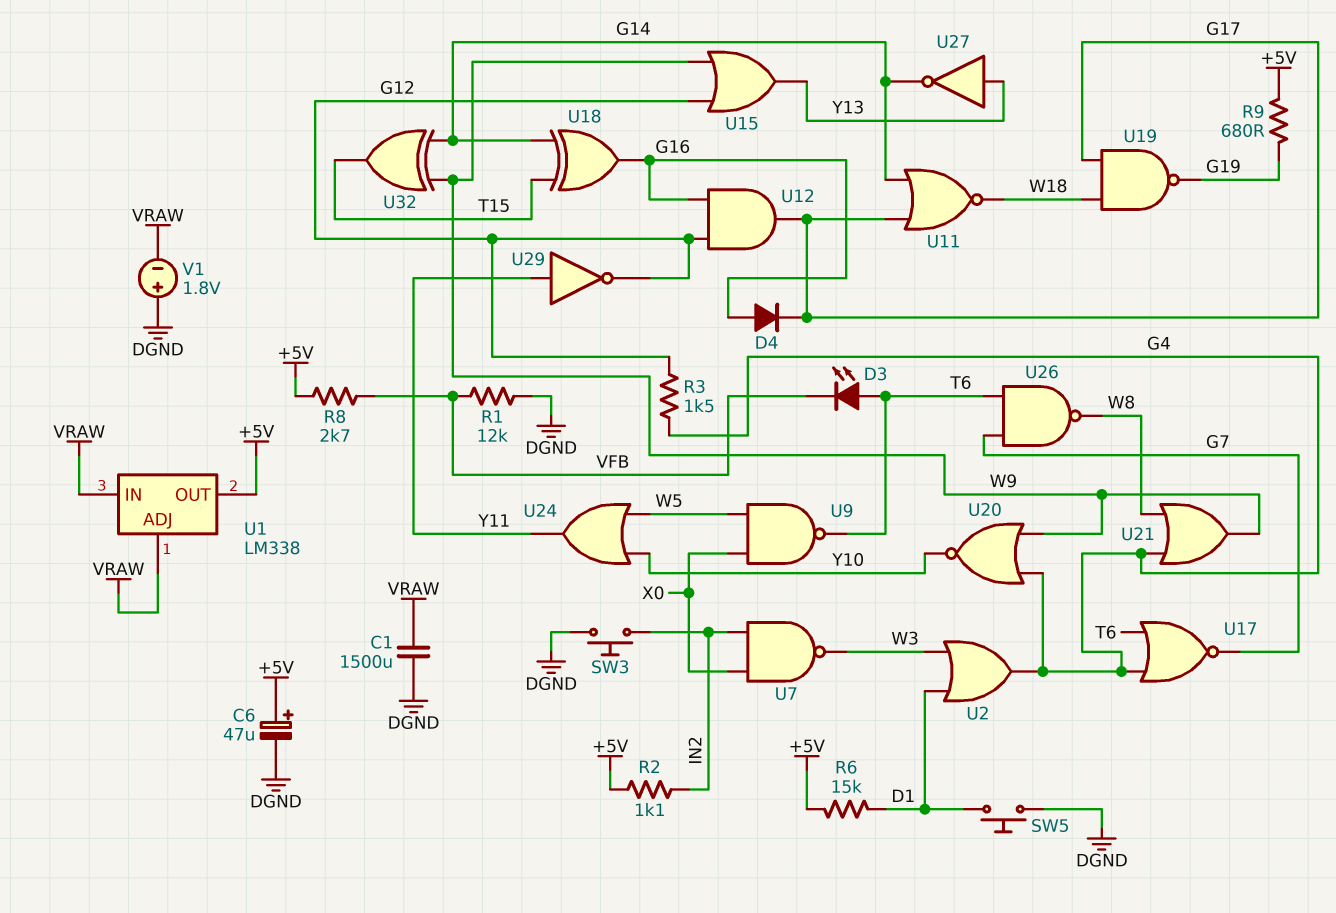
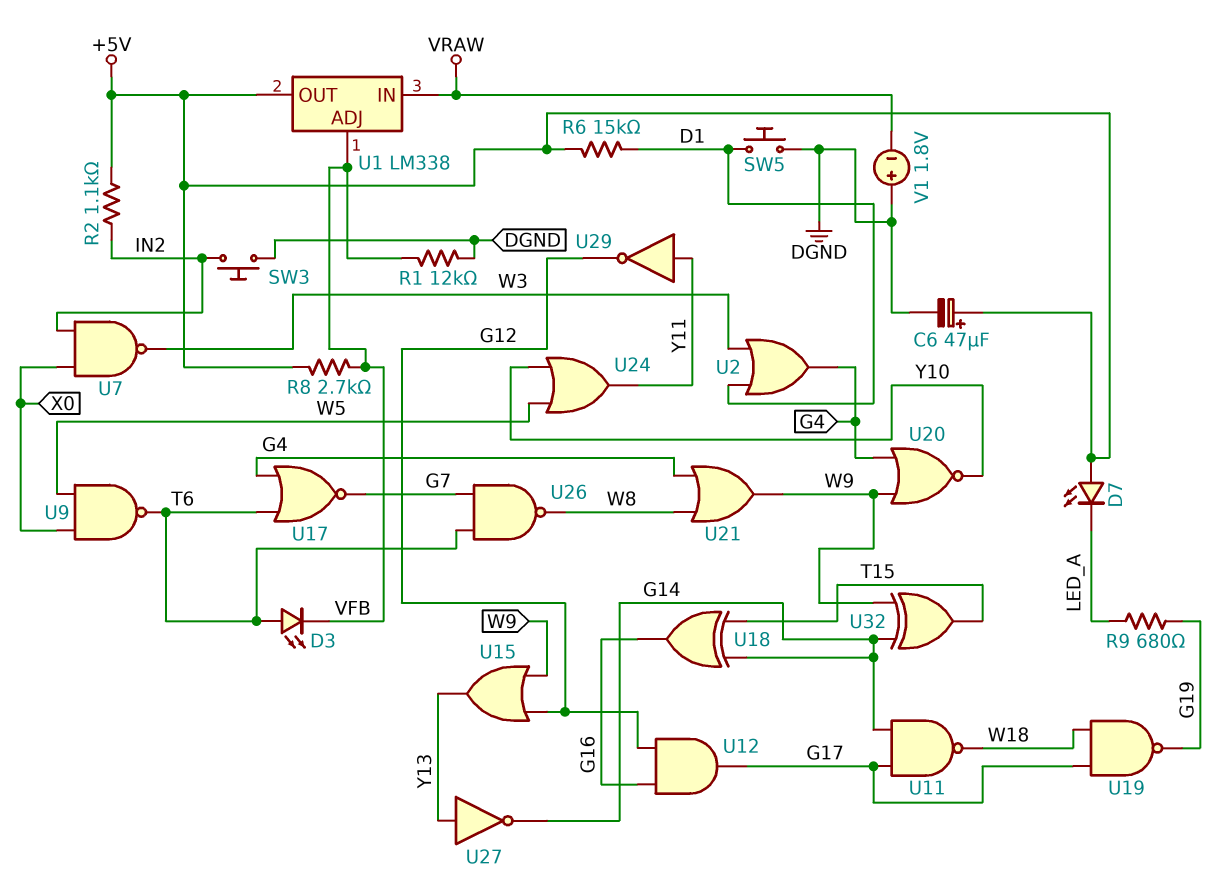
C1: 1500uF (DGND, VRAW) -> none
D4: diode (A G16, K G17) -> none
D7: none -> LED (A +5V, K LED_A)
R3: 1.5k (G4, G12) -> none
R9: 680 (+5V, G19) -> 680 (G19, LED_A)
U1 pin ADJ: VRAW -> VFB
U11: NOR (in G14, in G17, out W18) -> NAND (in G14, in G17, out W18)

